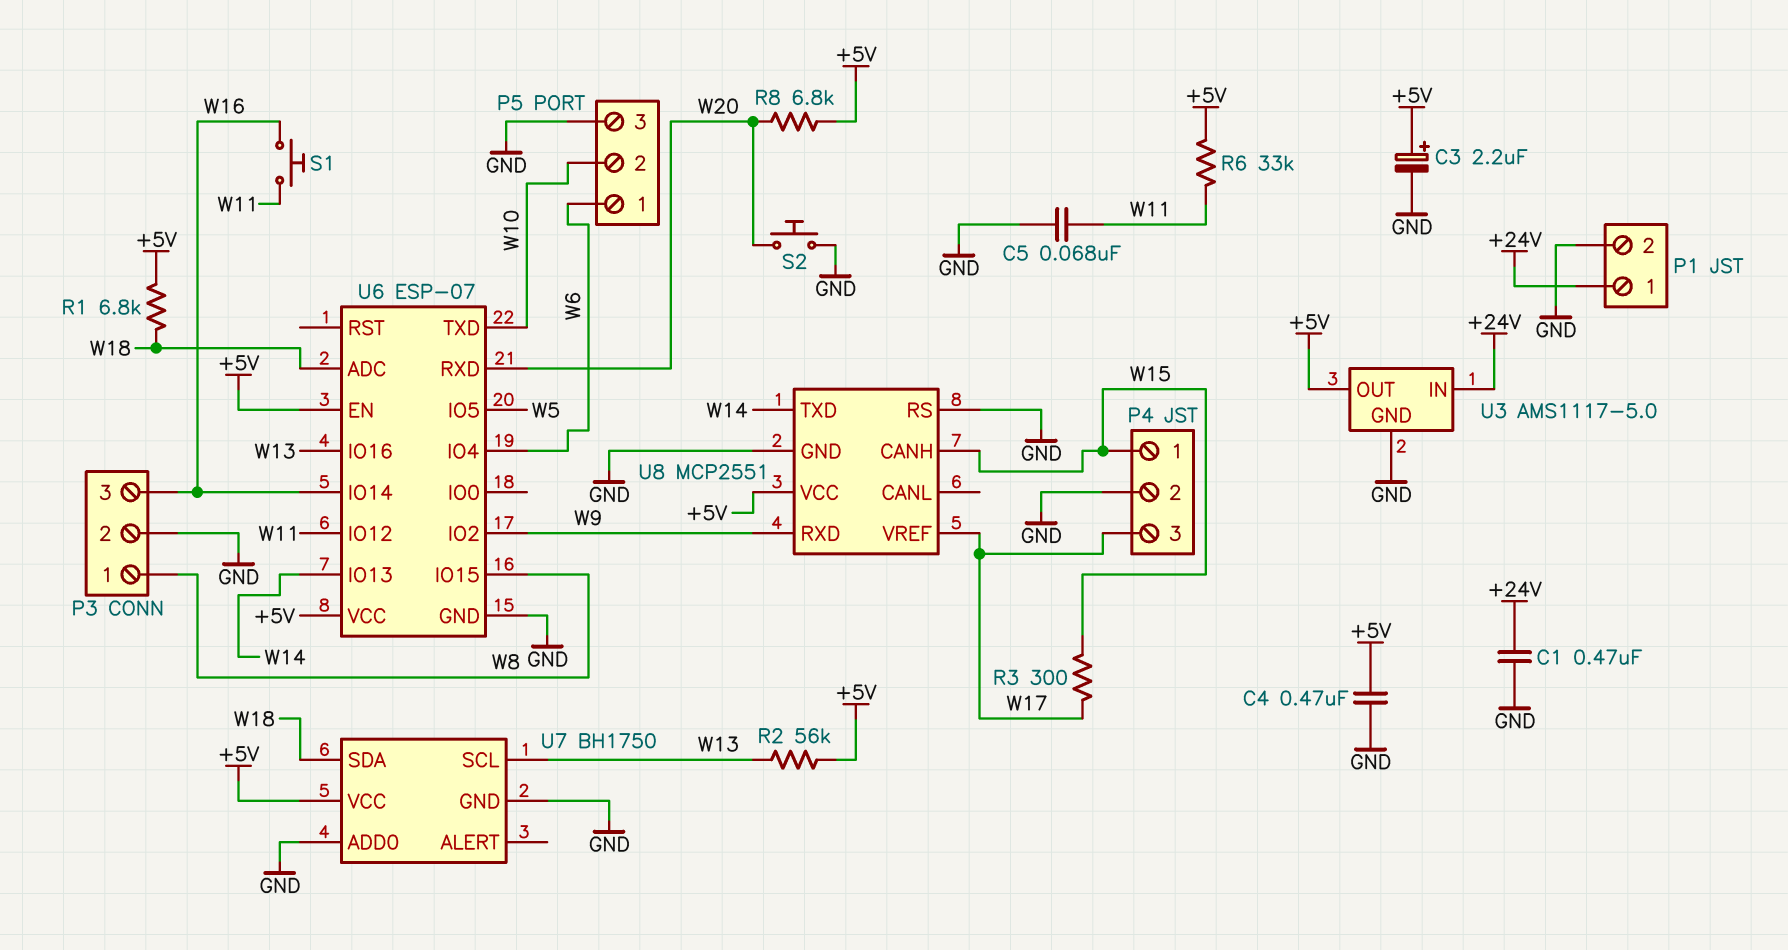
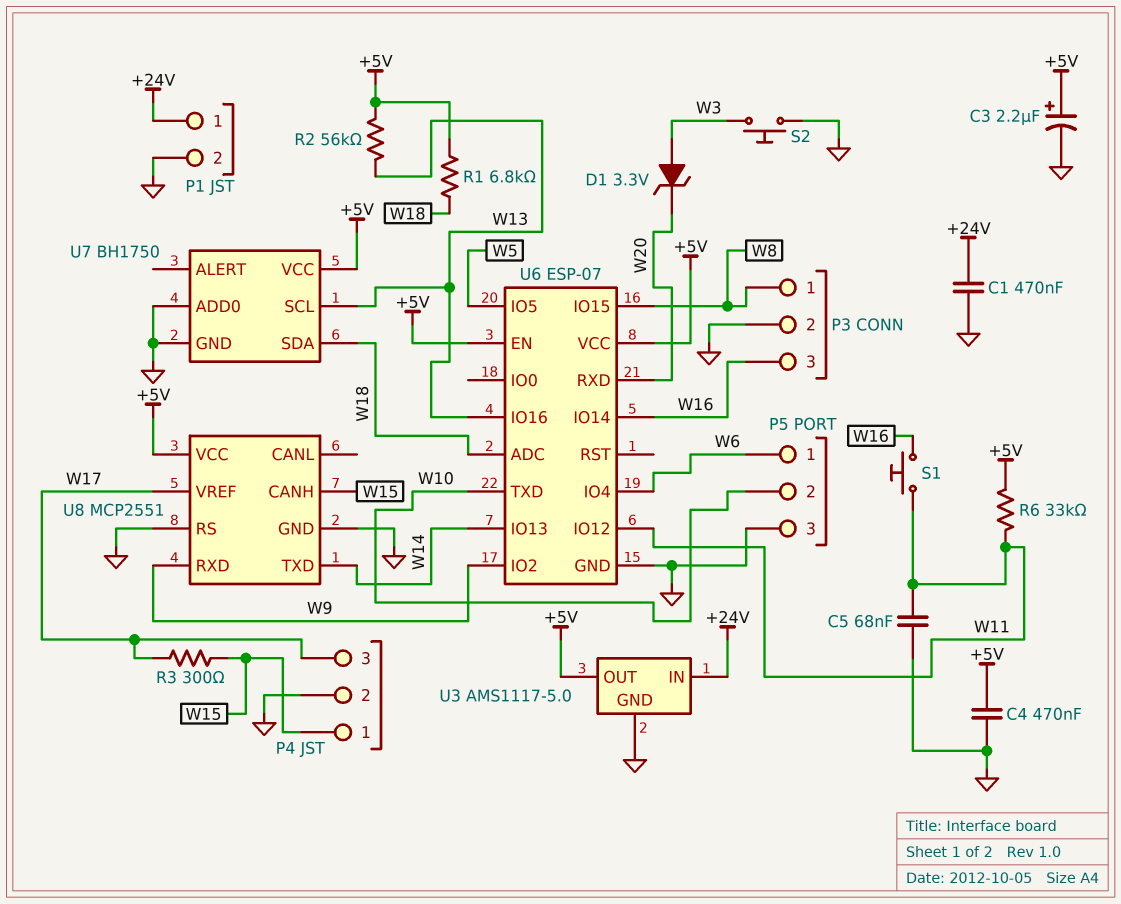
D1: none -> zener 3.3V (A W3, K W20)
R8: 6.8k (+5V, W20) -> none
S2: button (GND, W20) -> button (GND, W3)

